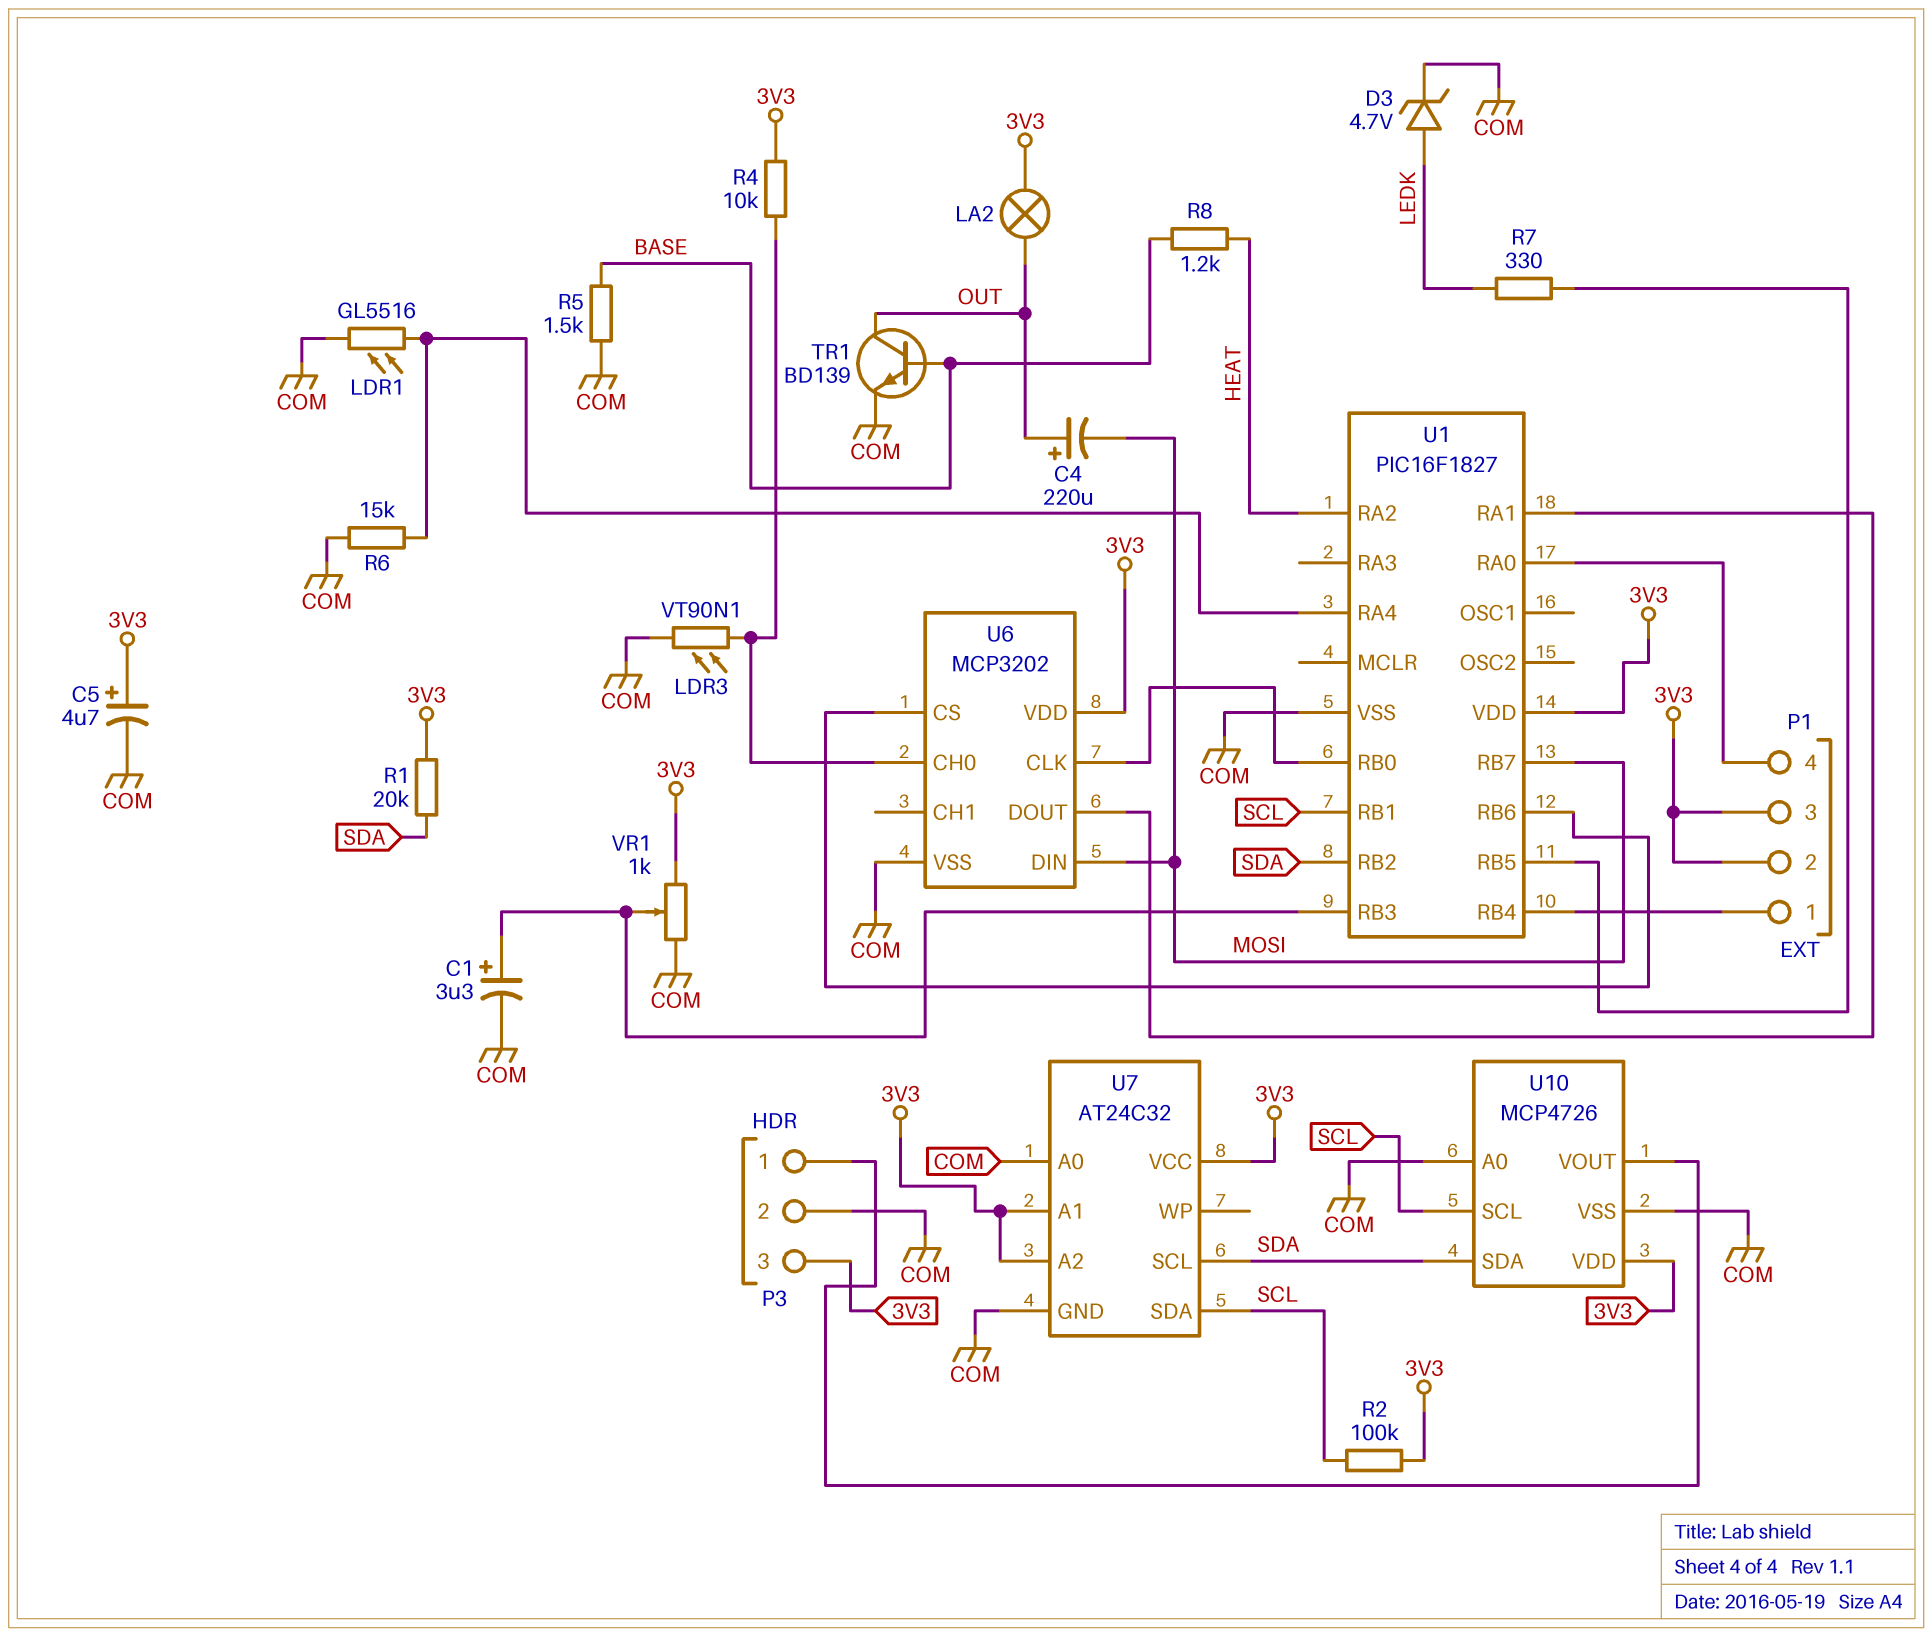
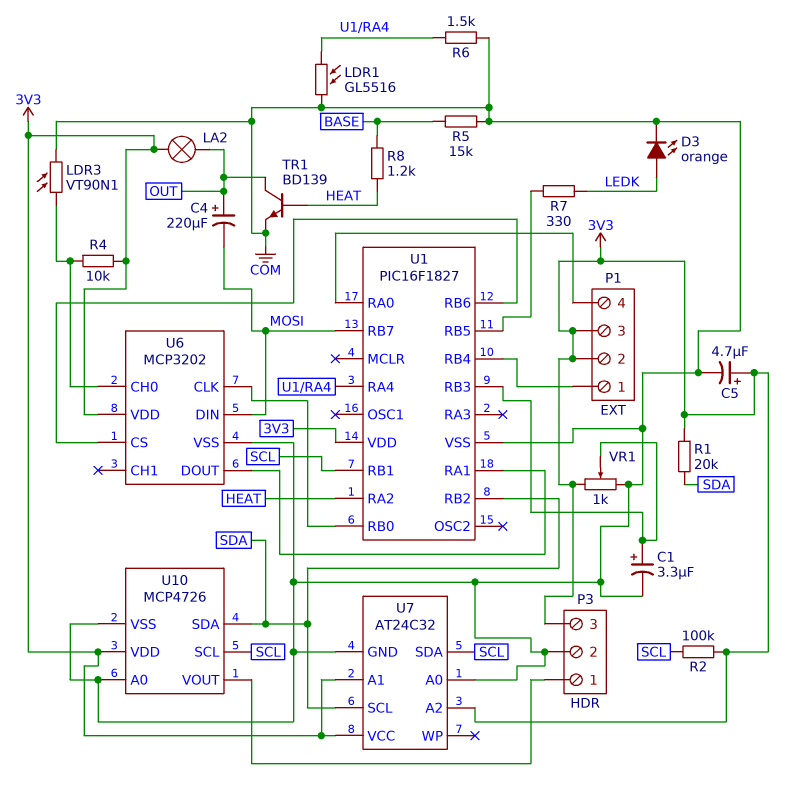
D3: zener 4.7V (A LEDK, K COM) -> LED orange (A LEDK, K COM)
R5: 1.5k (BASE, COM) -> 15k (BASE, COM)
R6: 15k (COM, U1/RA4) -> 1.5k (COM, U1/RA4)
TR1: NPN BD139 (B BASE, C OUT, E COM) -> NPN BD139 (B HEAT, C OUT, E COM)

